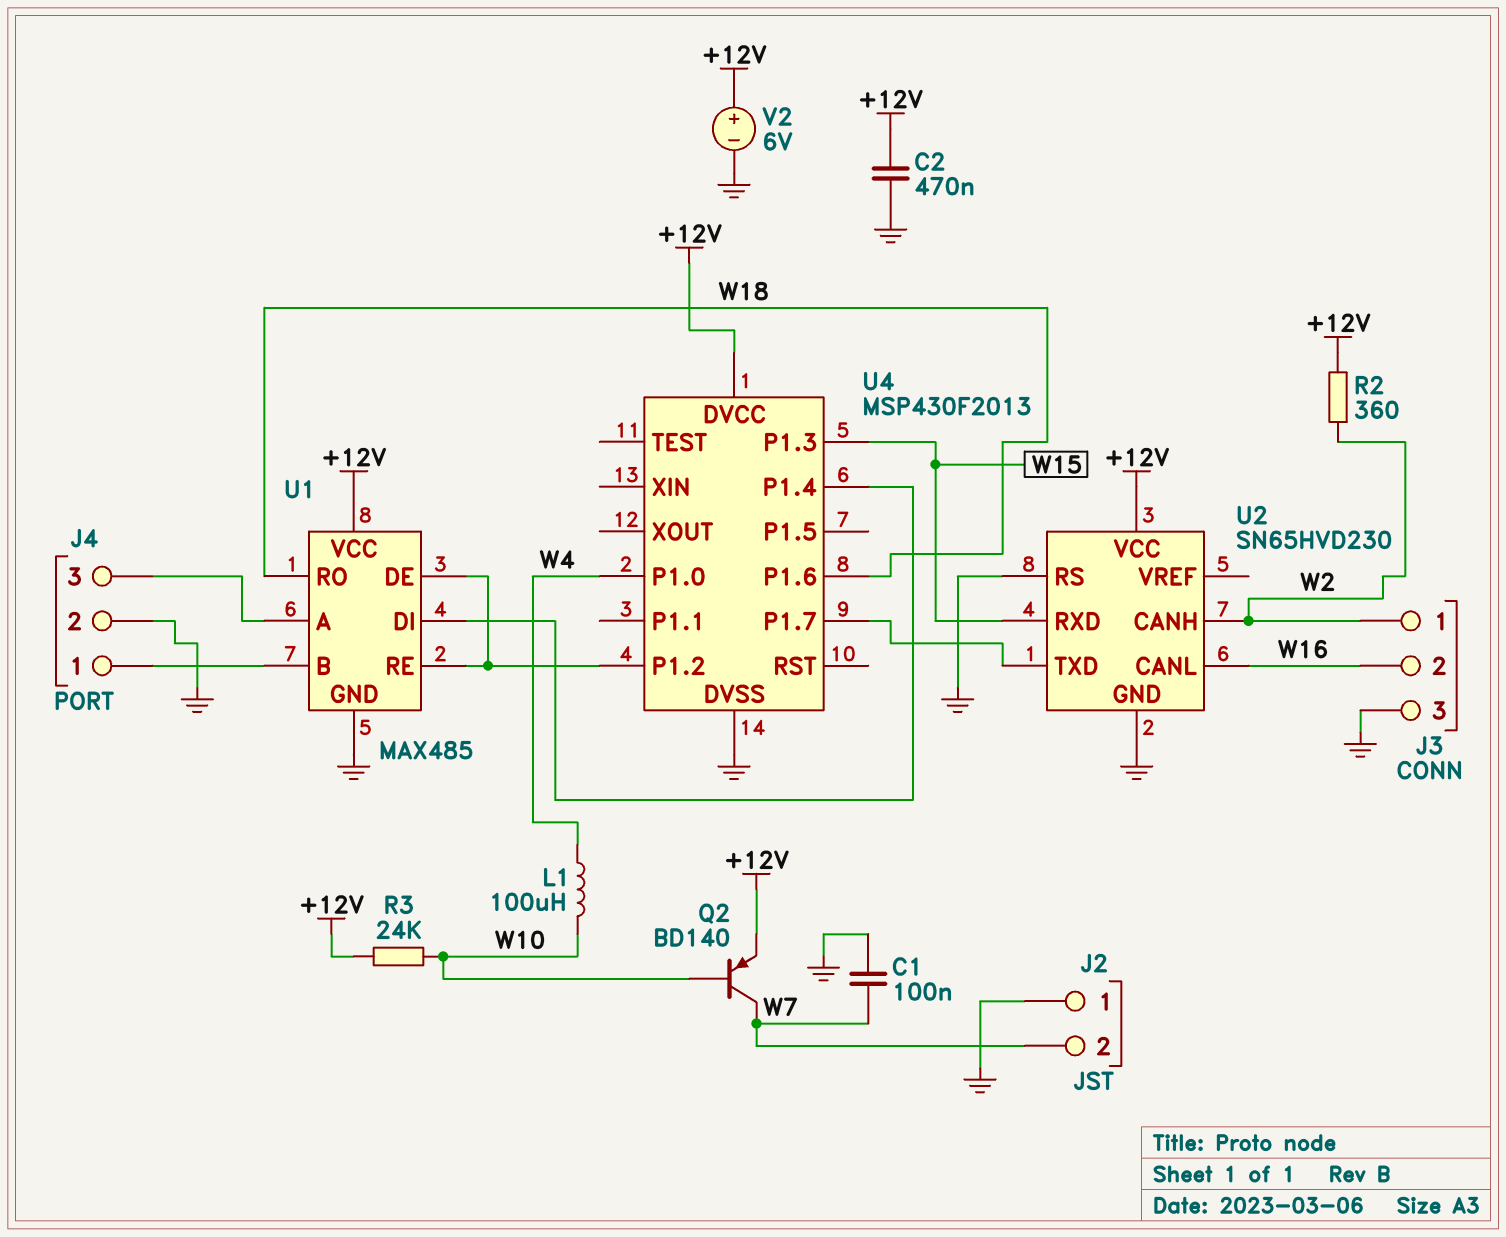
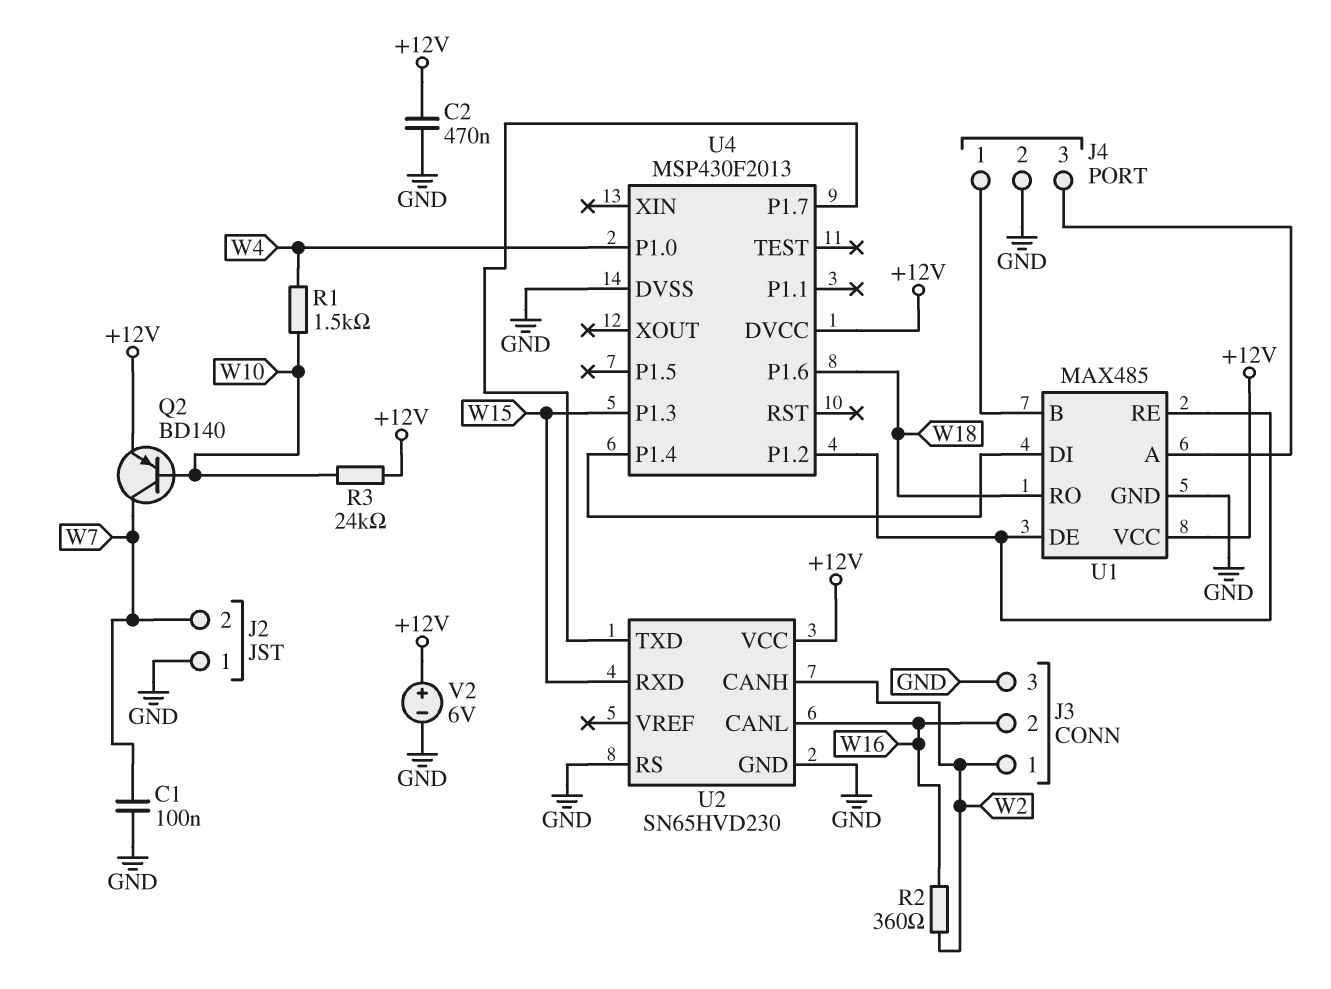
L1: 100uH (W4, W10) -> none
R1: none -> 1.5k (W4, W10)
R2: 360 (+12V, W2) -> 360 (W2, W16)

